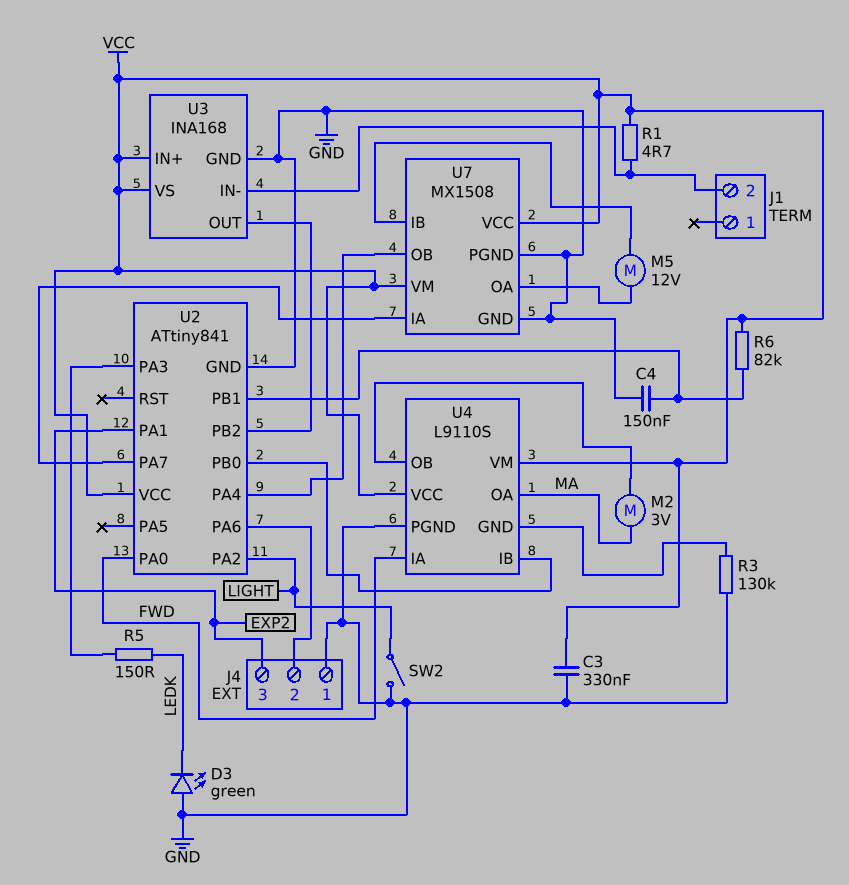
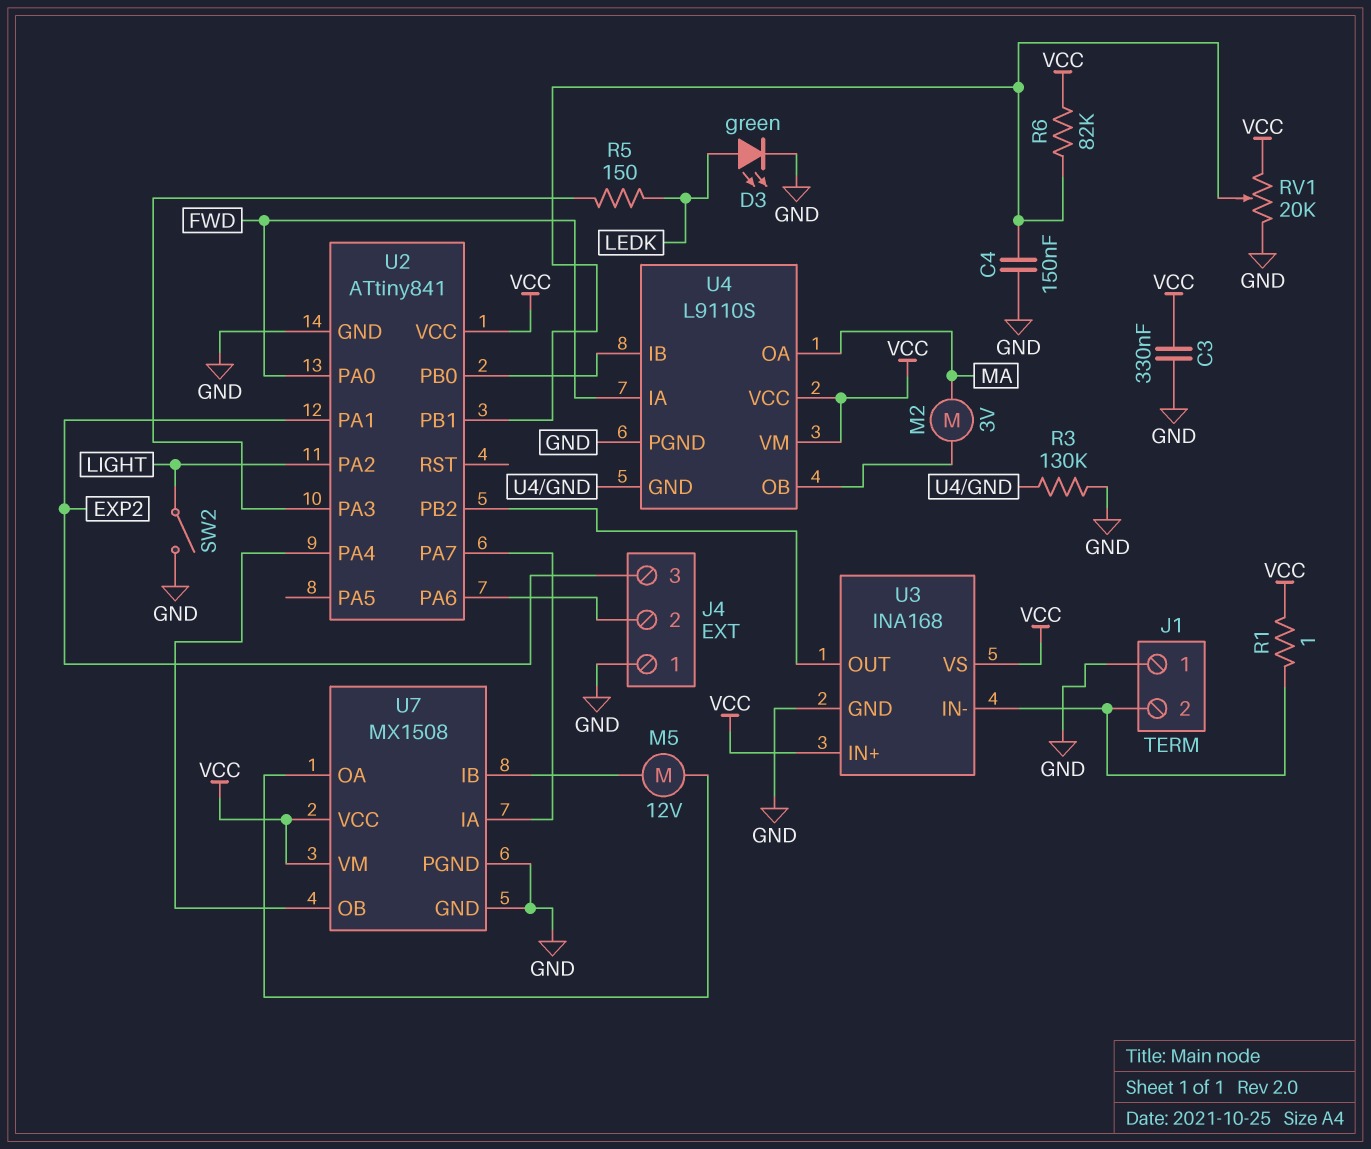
D3: LED green (A GND, K LEDK) -> LED green (A LEDK, K GND)
J1 pin 1: none -> GND
R1: 4.7 (J1/2, VCC) -> 1 (J1/2, VCC)
RV1: none -> 20k (GND, VCC, wiper U2/PB1)

